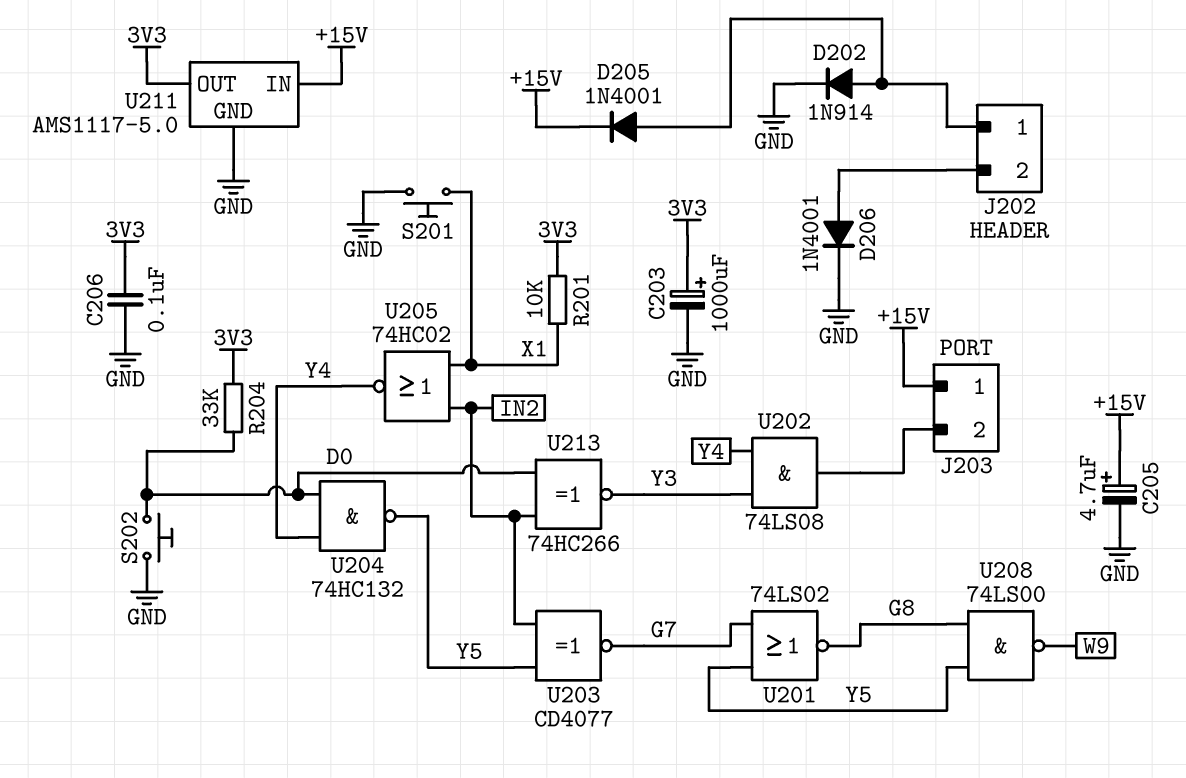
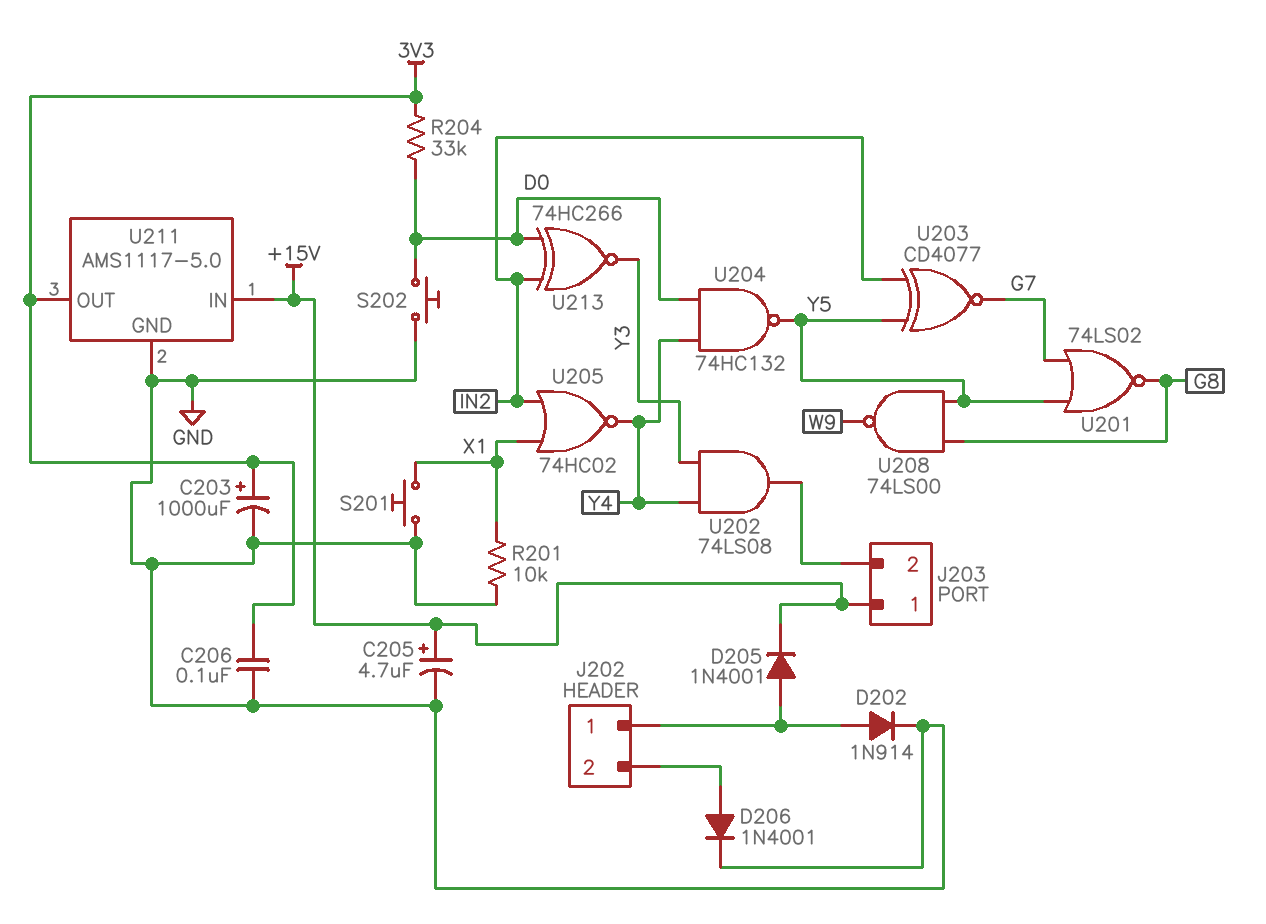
R201: 10k (3V3, X1) -> 10k (GND, X1)

